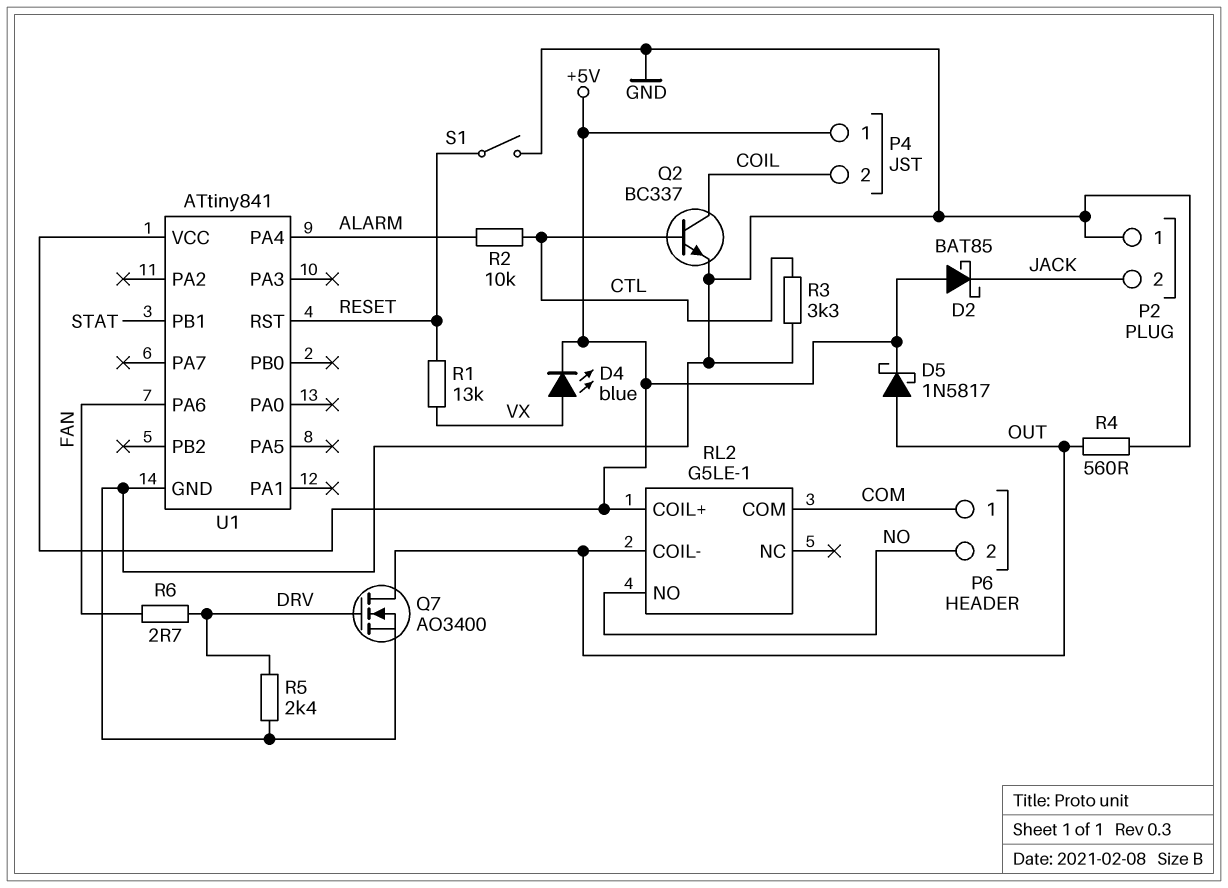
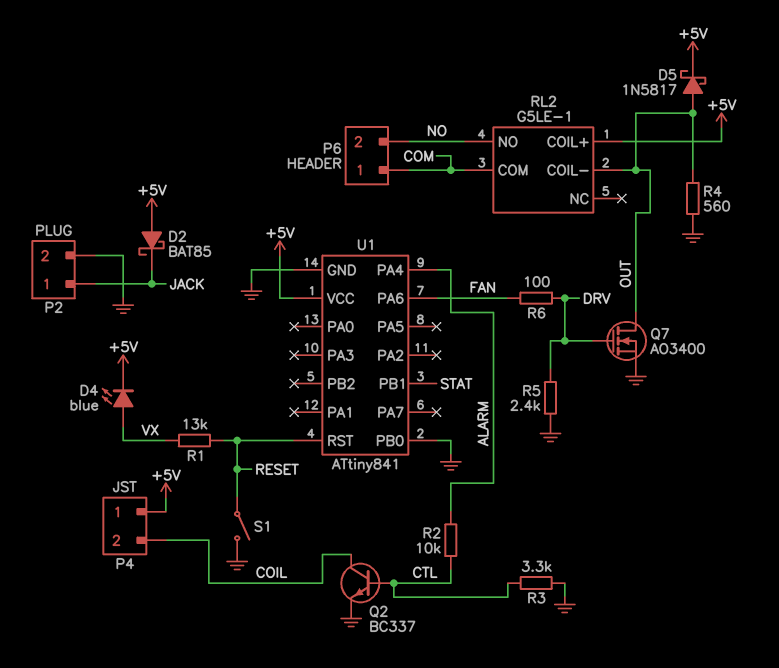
P2 pin 1: GND -> JACK
P2 pin 2: JACK -> GND
R6: 2.7 (DRV, FAN) -> 100 (DRV, FAN)
U1 pin PB0: none -> GND

